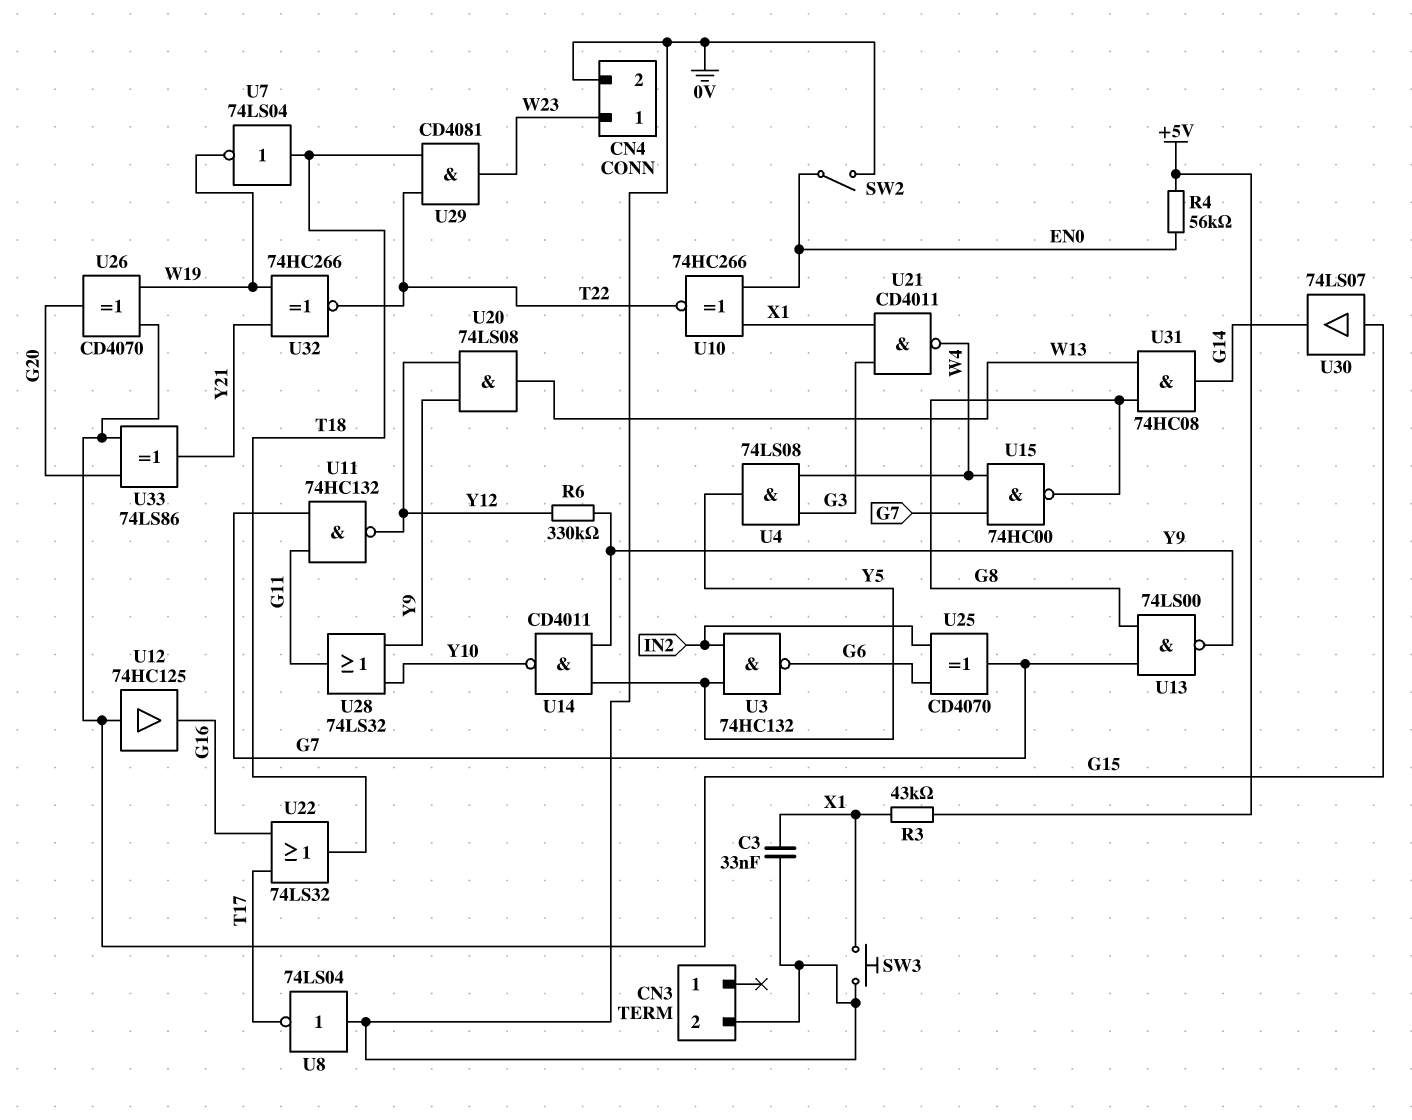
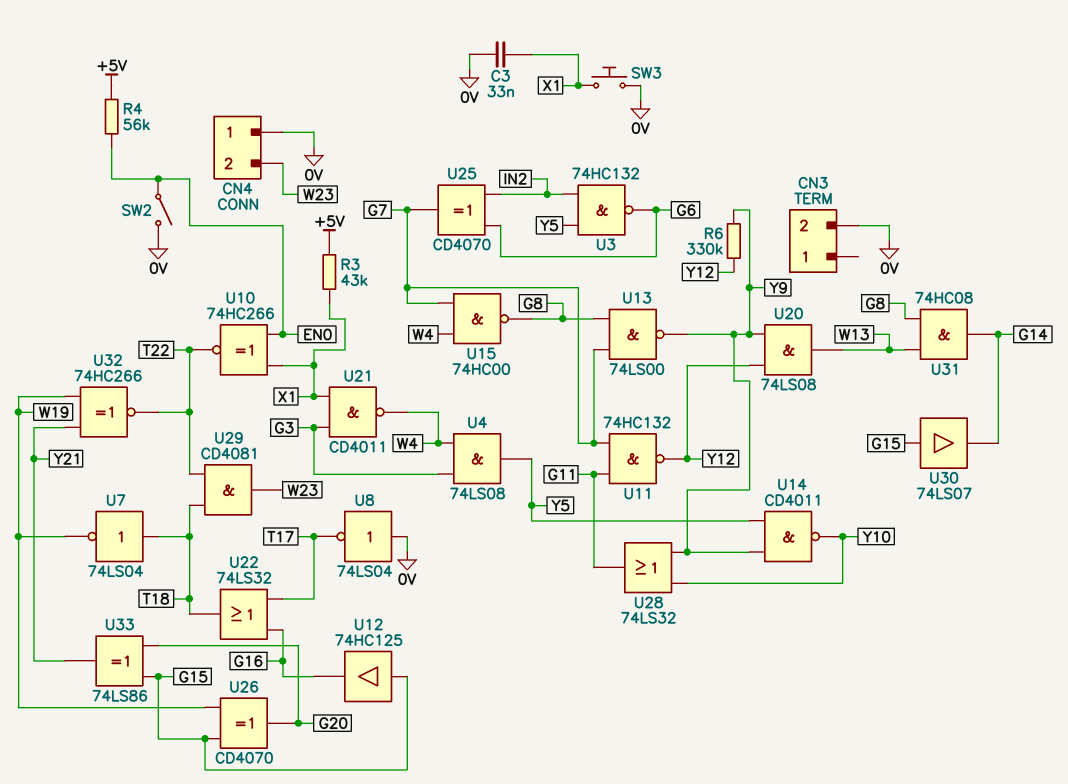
CN4 pin 1: W23 -> 0V
CN4 pin 2: 0V -> W23

